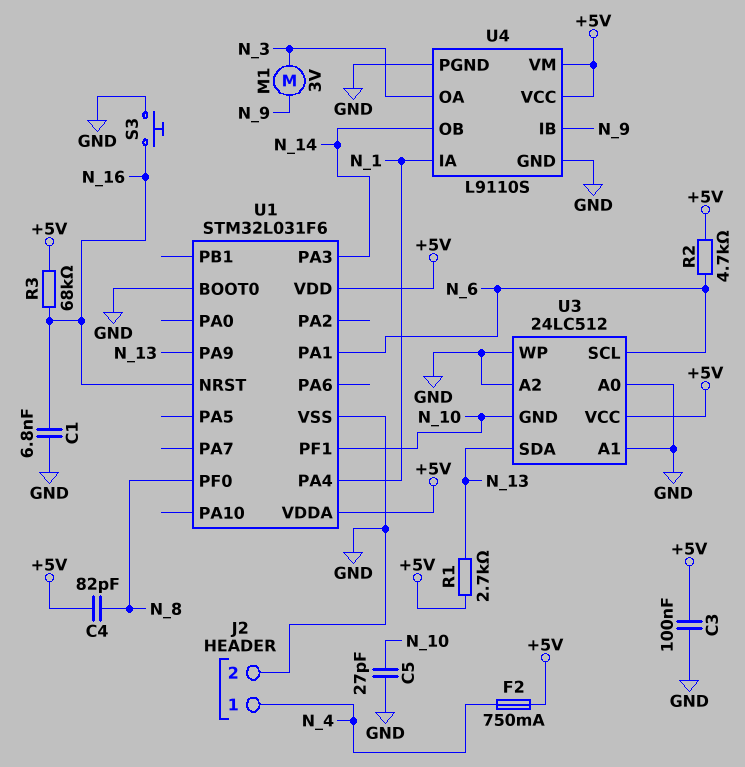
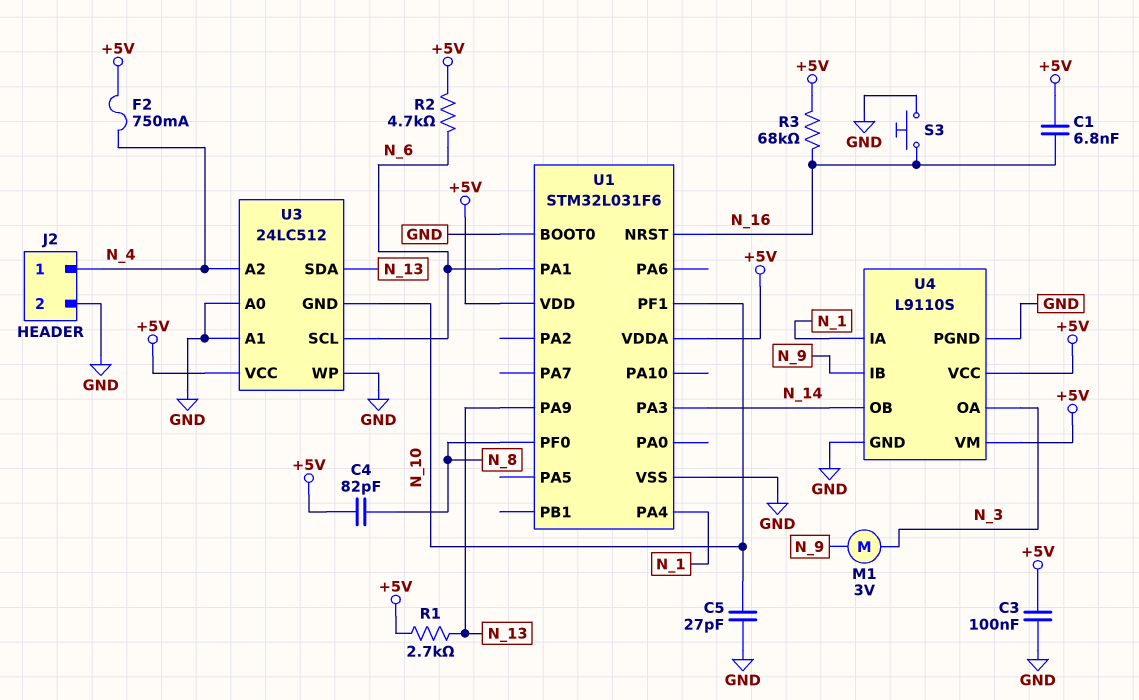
C1: 6.8nF (GND, N_16) -> 6.8nF (+5V, N_16)
U3 pin A2: GND -> N_4

